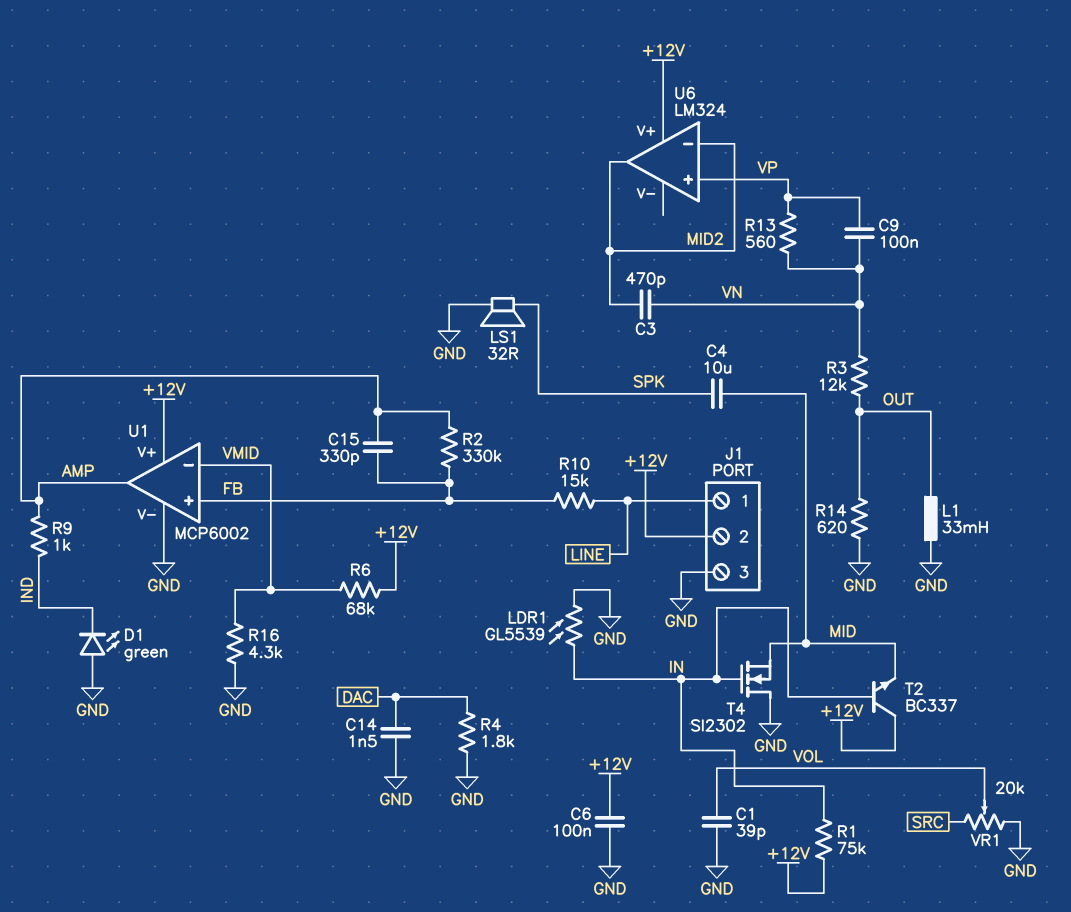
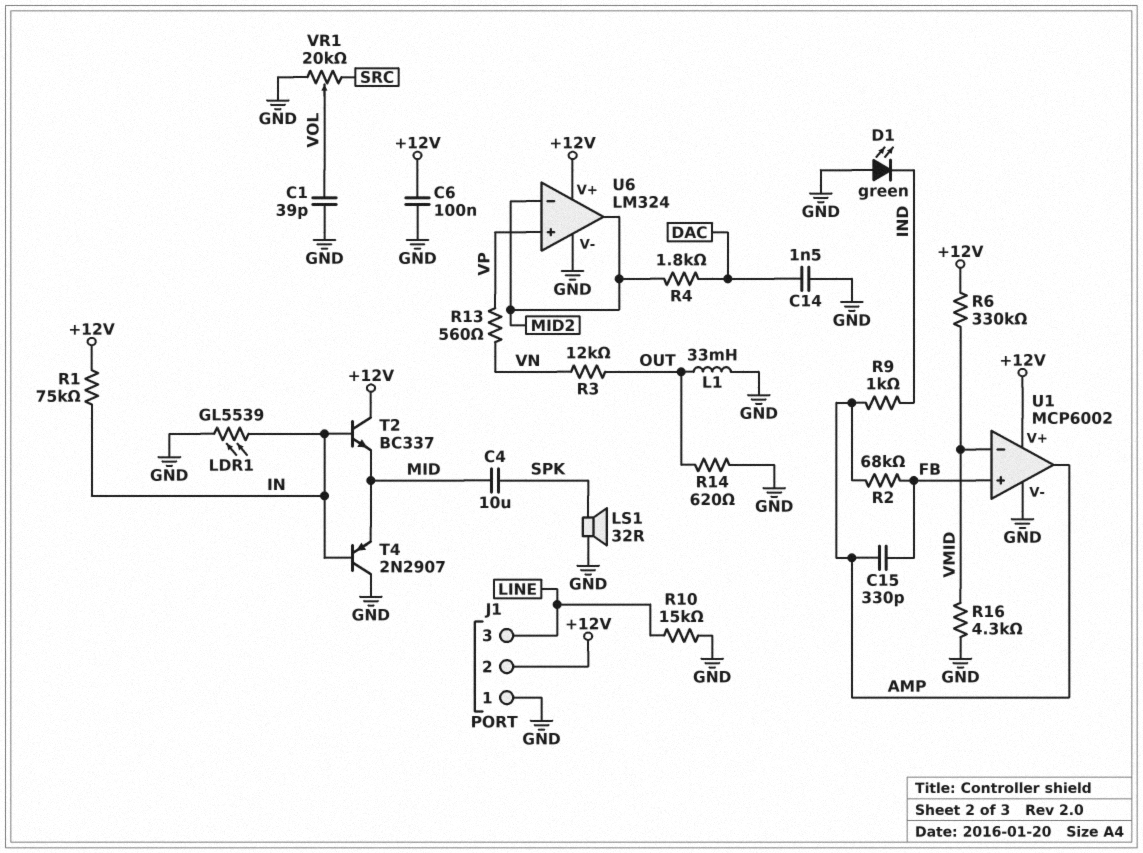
C3: 470pF (MID2, VN) -> none
C9: 100nF (VN, VP) -> none
J1 pin 1: LINE -> GND
J1 pin 3: GND -> LINE
R2: 330k (AMP, FB) -> 68k (AMP, FB)
R4: 1.8k (DAC, GND) -> 1.8k (DAC, MID2)
R6: 68k (+12V, VMID) -> 330k (+12V, VMID)
R10: 15k (FB, LINE) -> 15k (GND, LINE)
T4: NMOS SI2302 (G IN, D GND, S MID) -> PNP 2N2907 (B IN, C GND, E MID)
U6 pin V-: none -> GND

